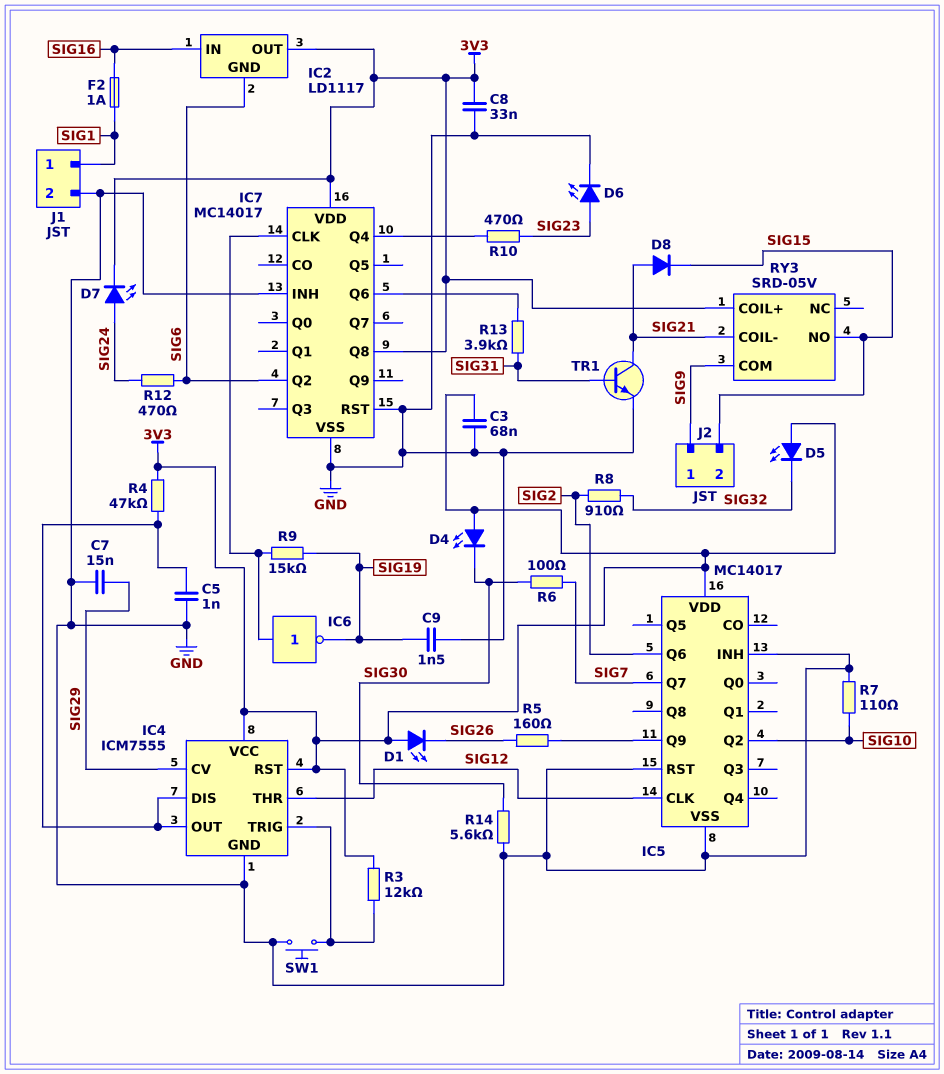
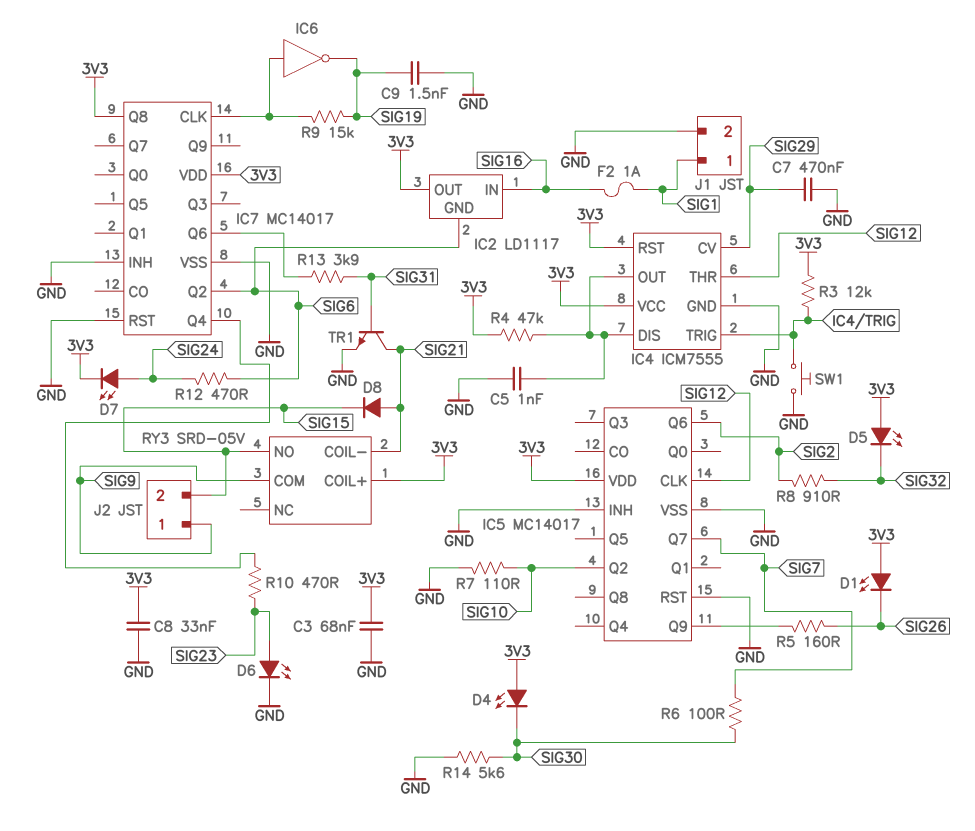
C7: 15nF (GND, SIG29) -> 470nF (GND, SIG29)

